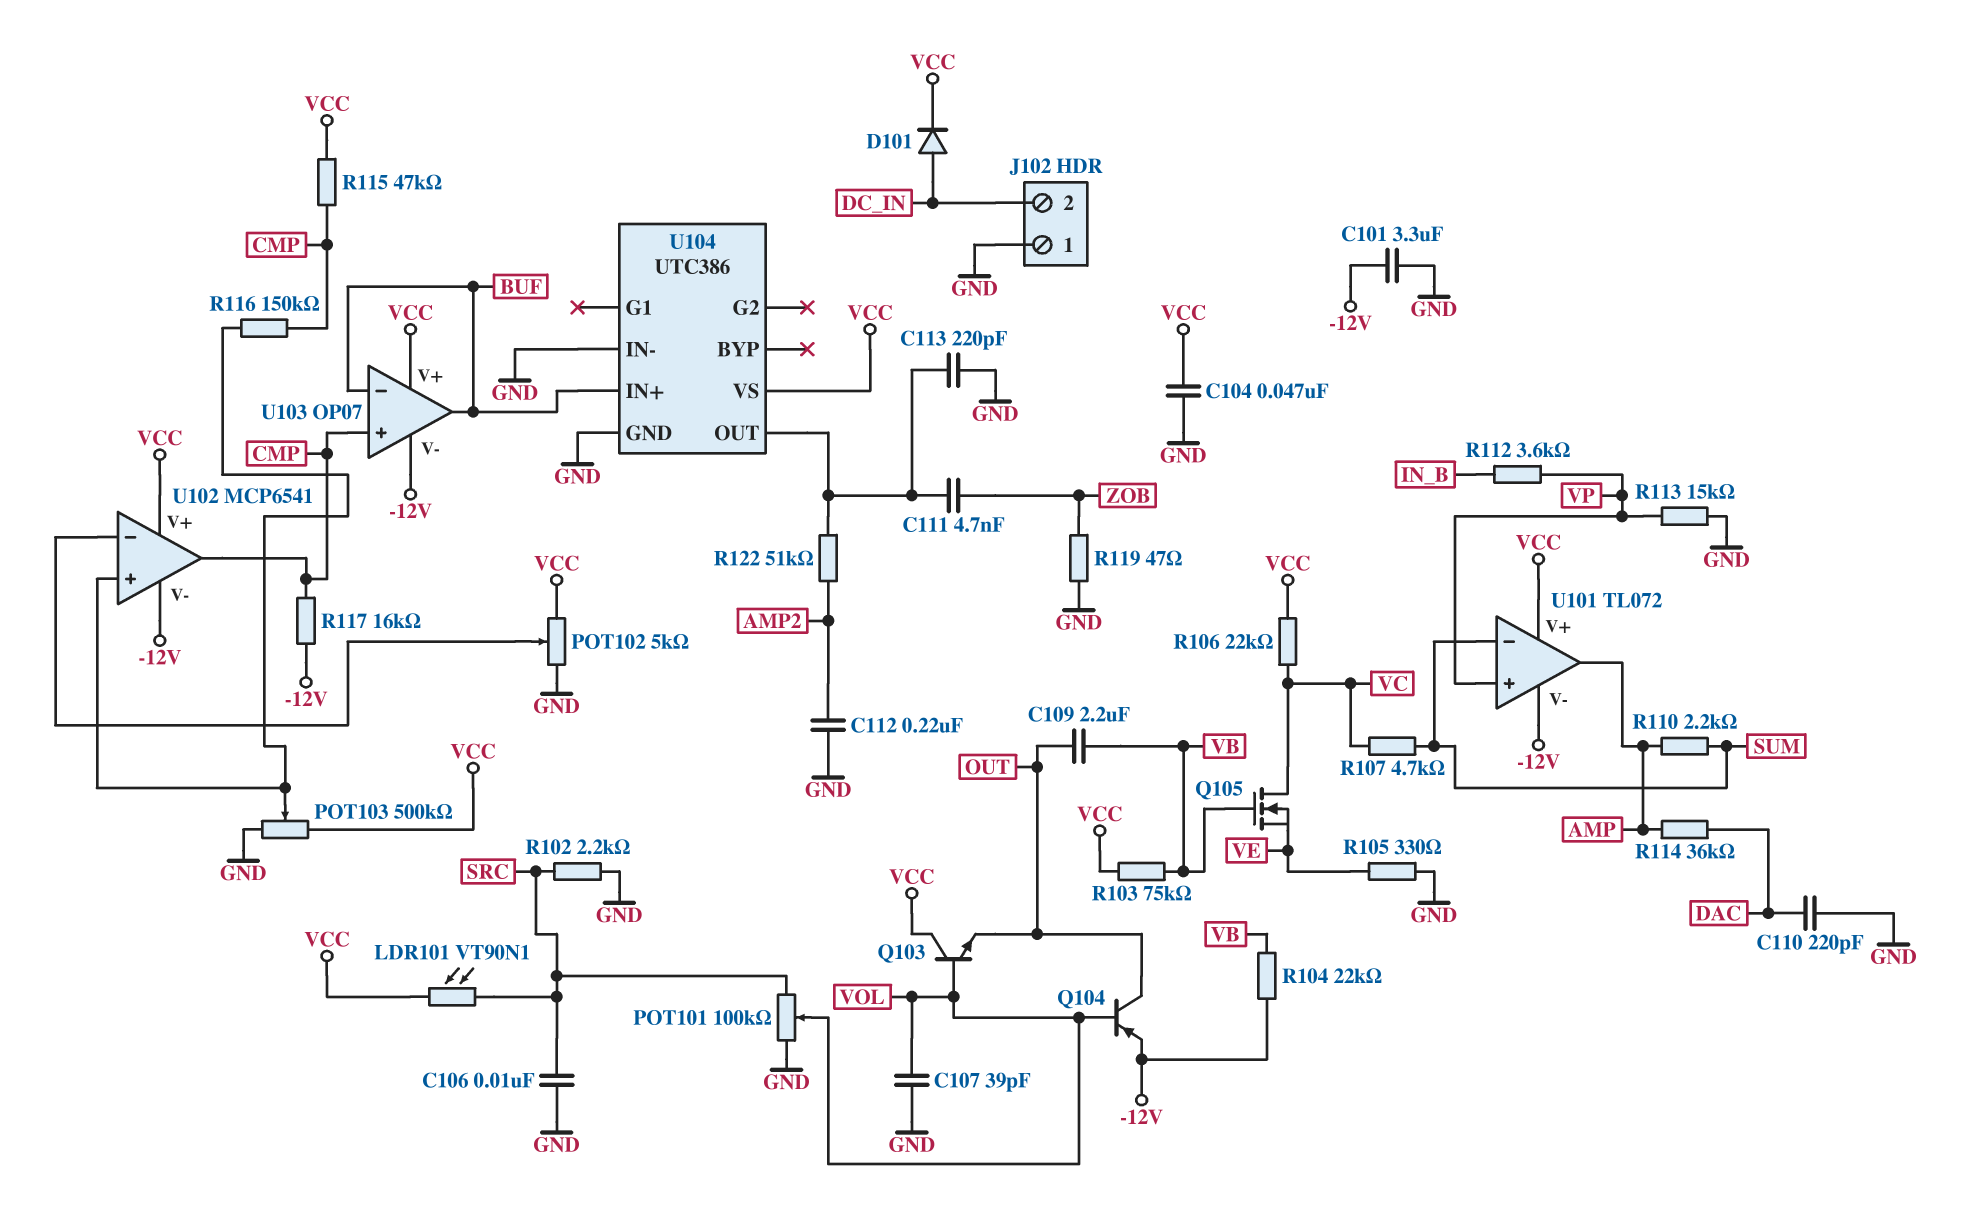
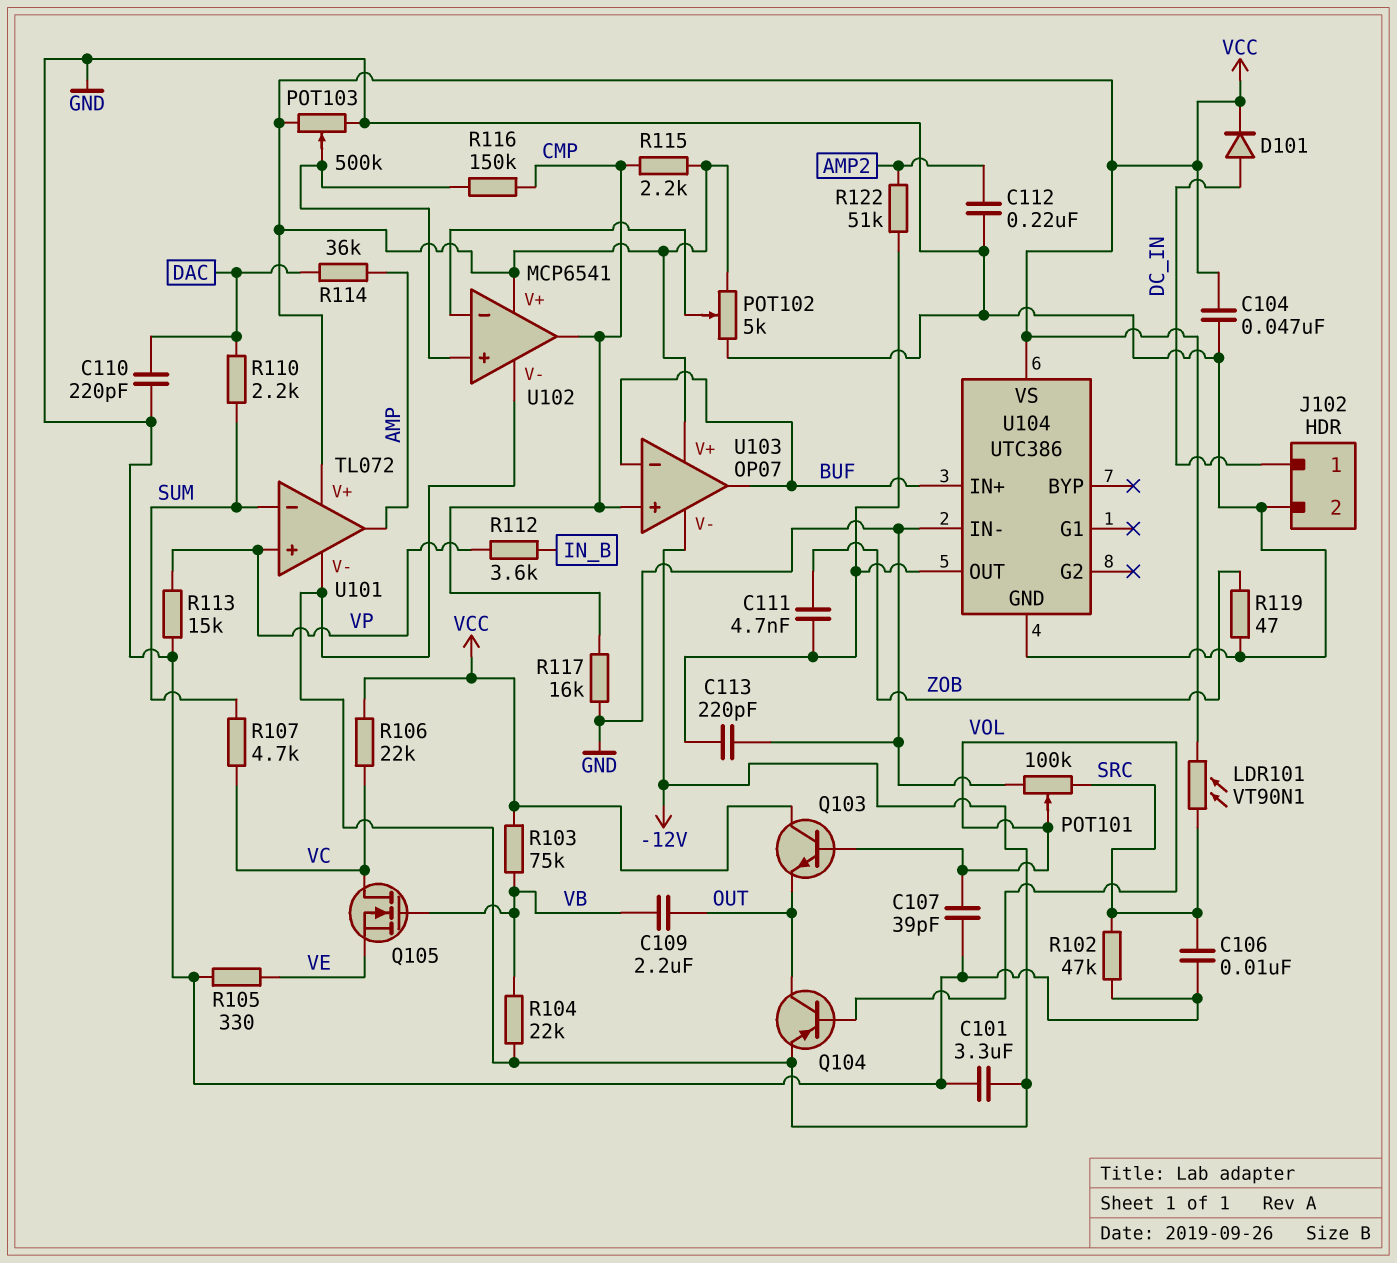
J102 pin 1: GND -> DC_IN
J102 pin 2: DC_IN -> GND
R102: 2.2k (GND, SRC) -> 47k (GND, SRC)
R110: 2.2k (AMP, SUM) -> 2.2k (DAC, SUM)
R115: 47k (CMP, VCC) -> 2.2k (CMP, VCC)
R117: 16k (-12V, CMP) -> 16k (CMP, GND)

